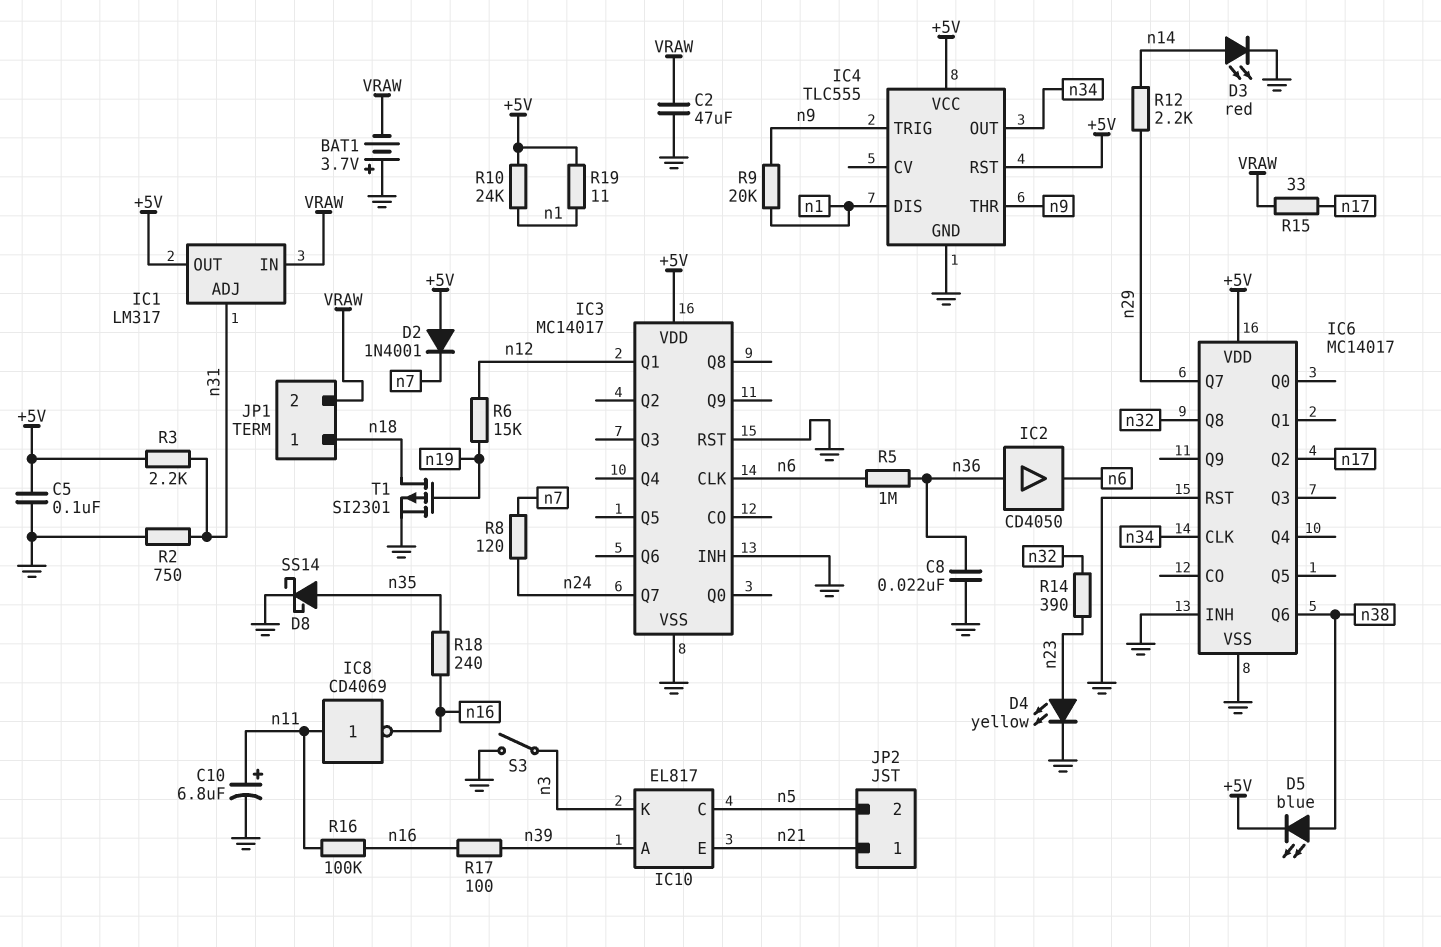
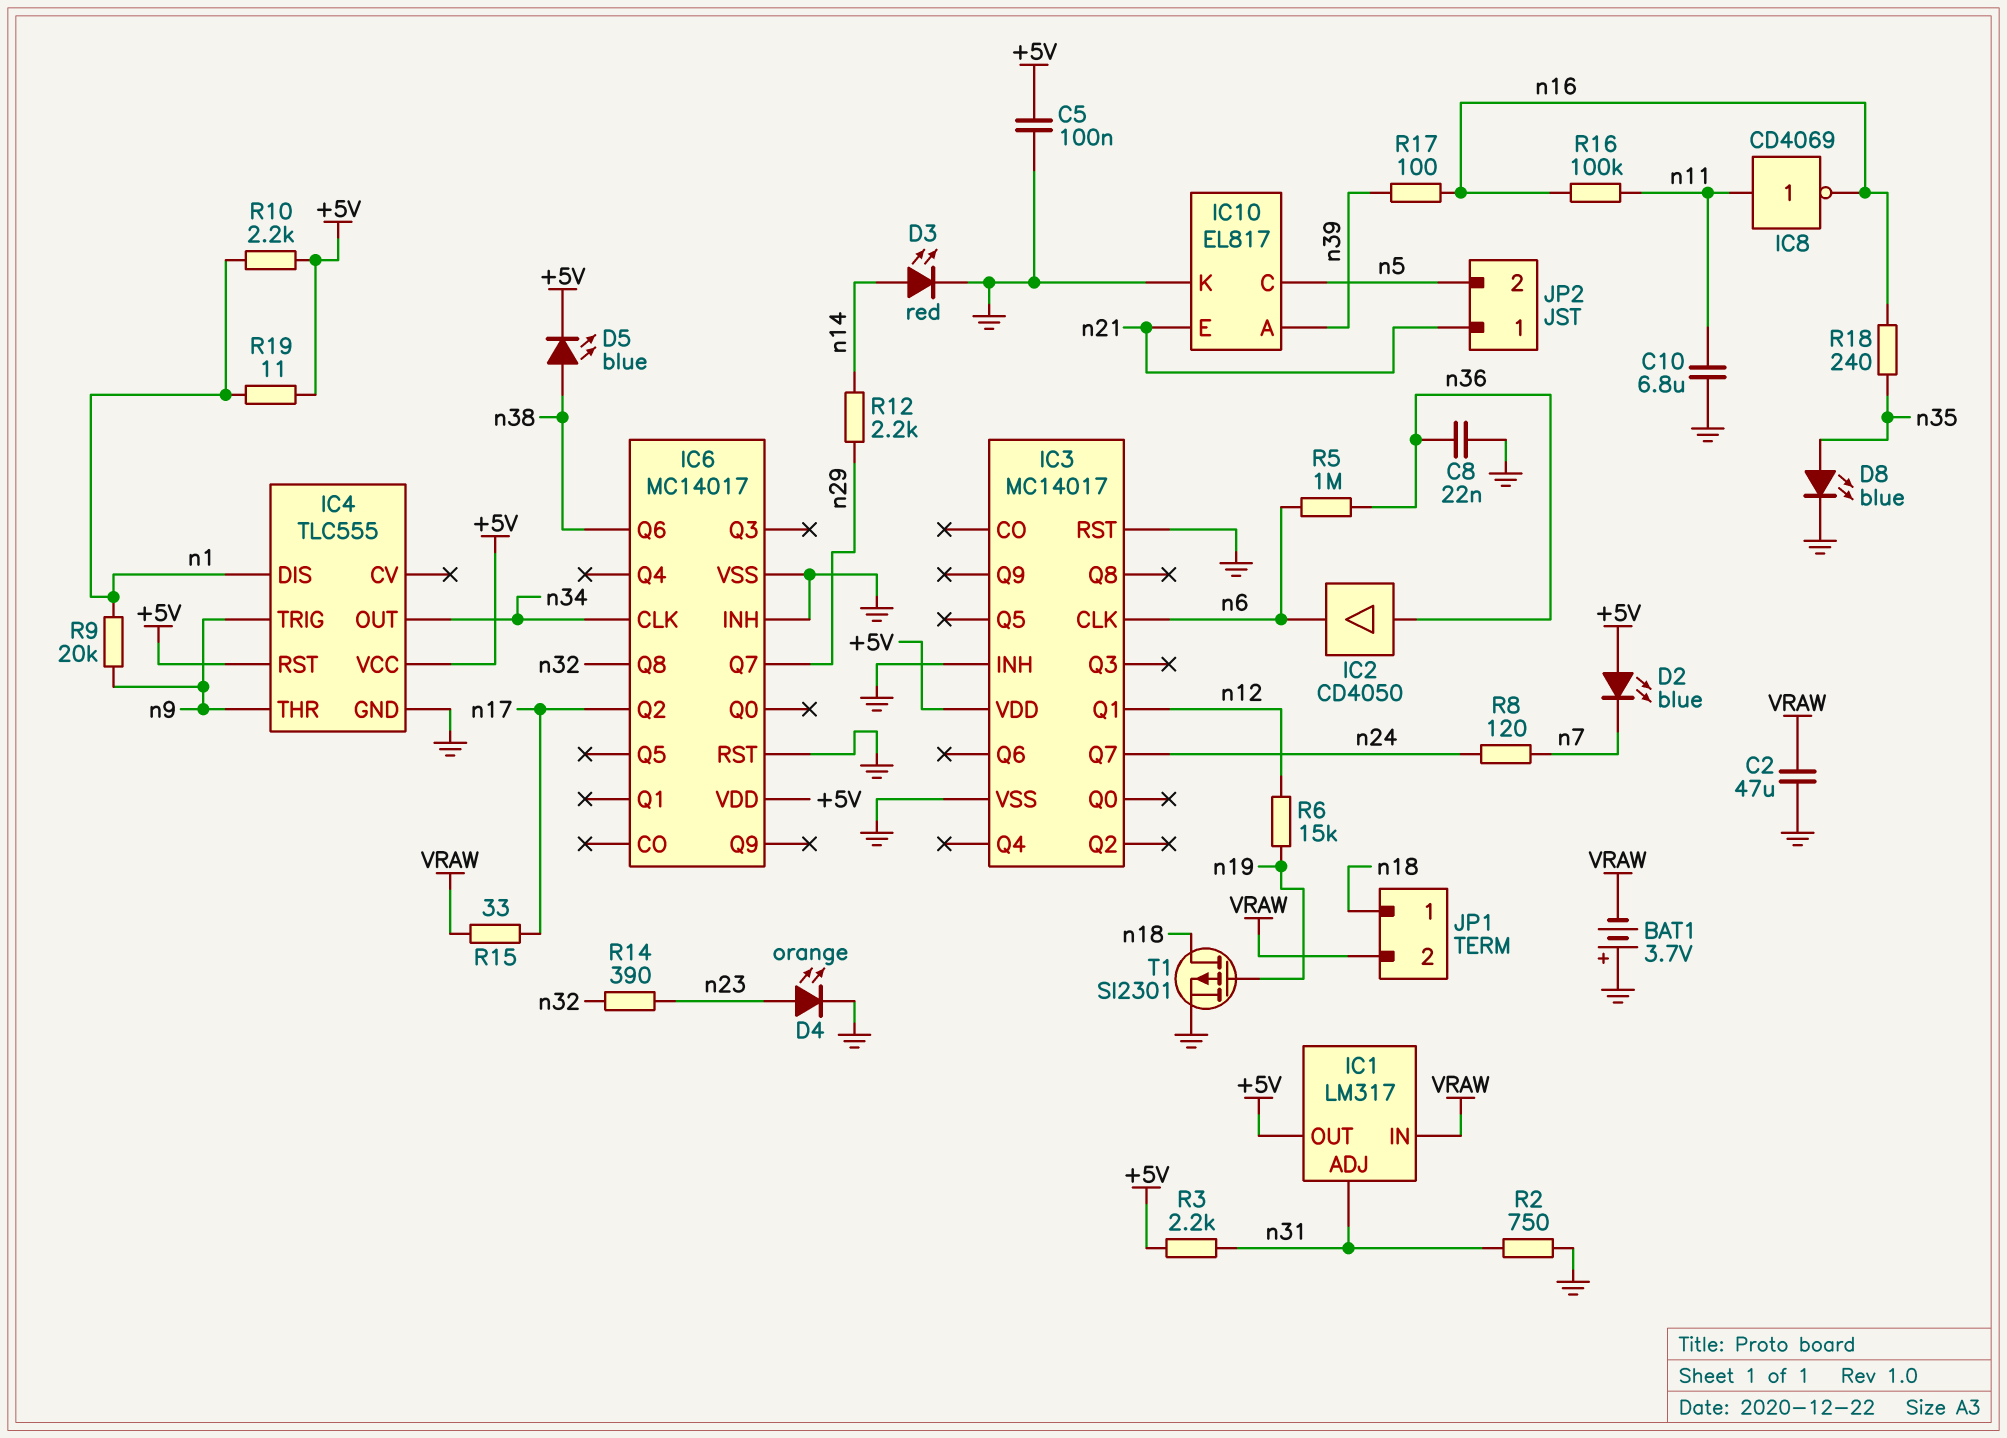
C10: 6.8uF (plus n11, minus GND) -> 6.8uF (GND, n11)
D2: diode 1N4001 (A +5V, K n7) -> LED blue (A +5V, K n7)
D4: LED yellow (A n23, K GND) -> LED orange (A n23, K GND)
D8: schottky SS14 (A n35, K GND) -> LED blue (A n35, K GND)
IC10 pin K: n3 -> GND
R10: 24k (+5V, n1) -> 2.2k (+5V, n1)
S3: switch (GND, n3) -> none

